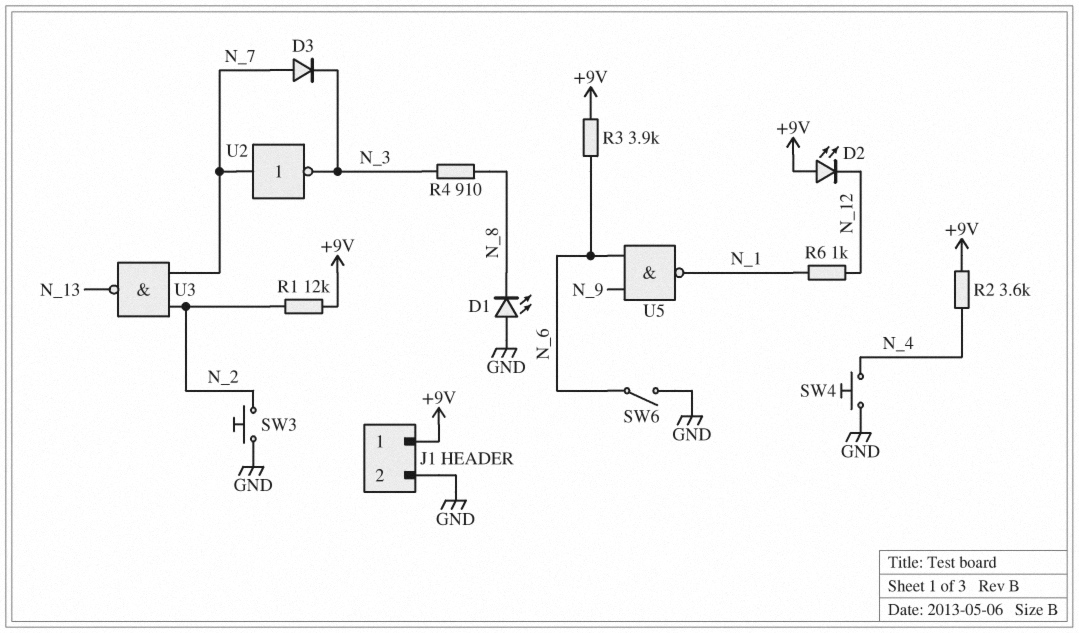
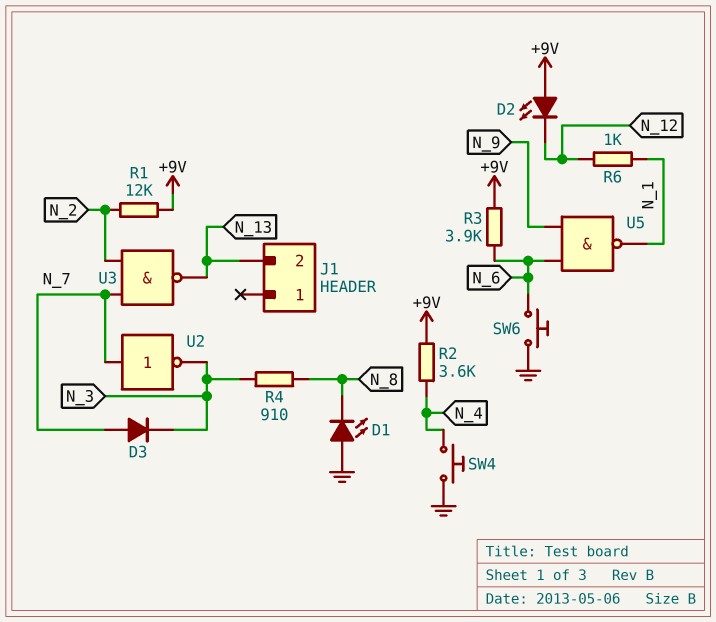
J1 pin 1: +9V -> none
J1 pin 2: GND -> N_13
SW3: button (GND, N_2) -> none
SW6: switch (GND, N_6) -> button (GND, N_6)

